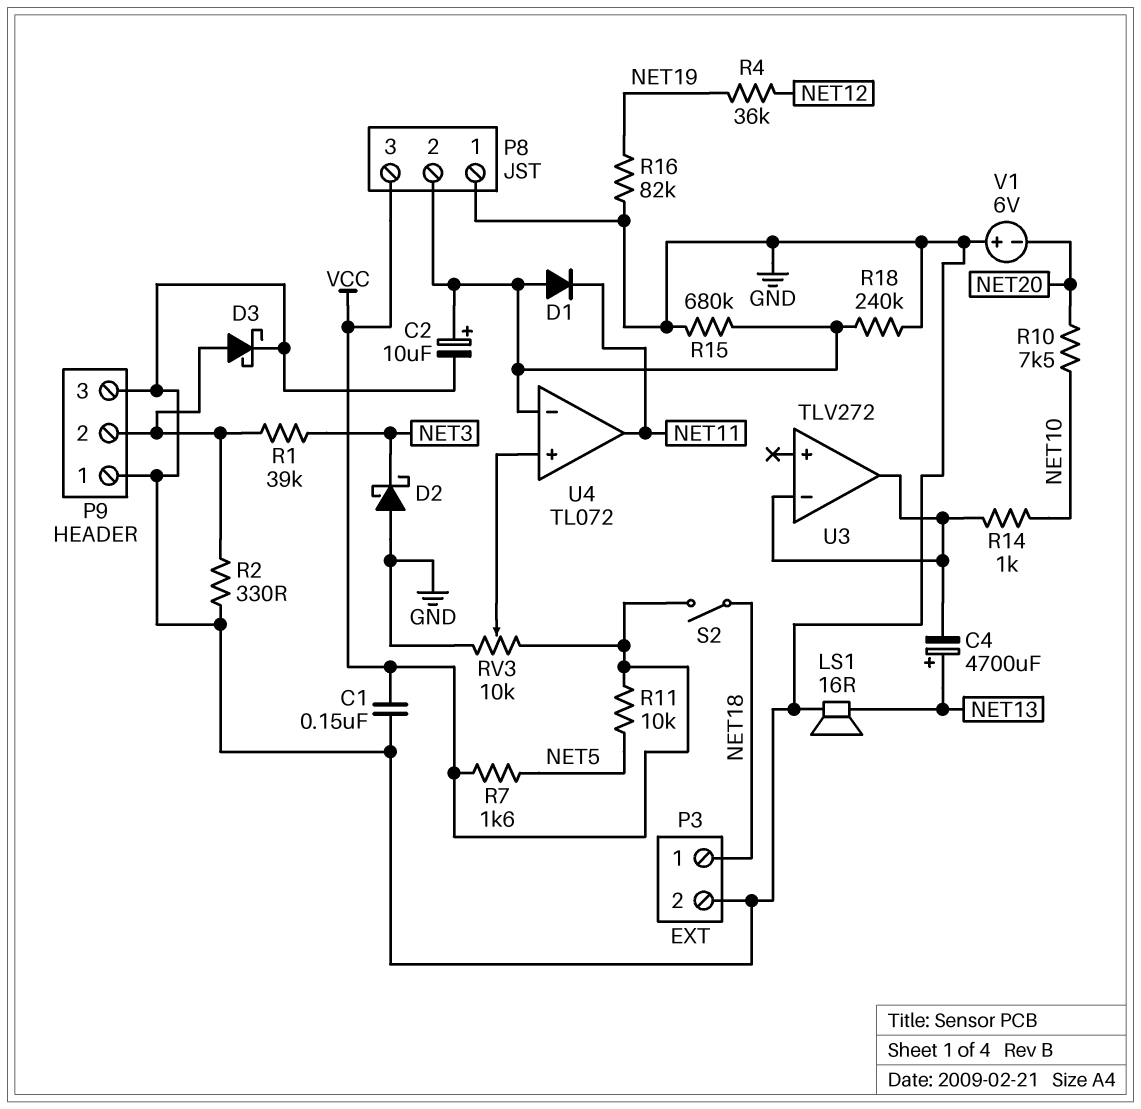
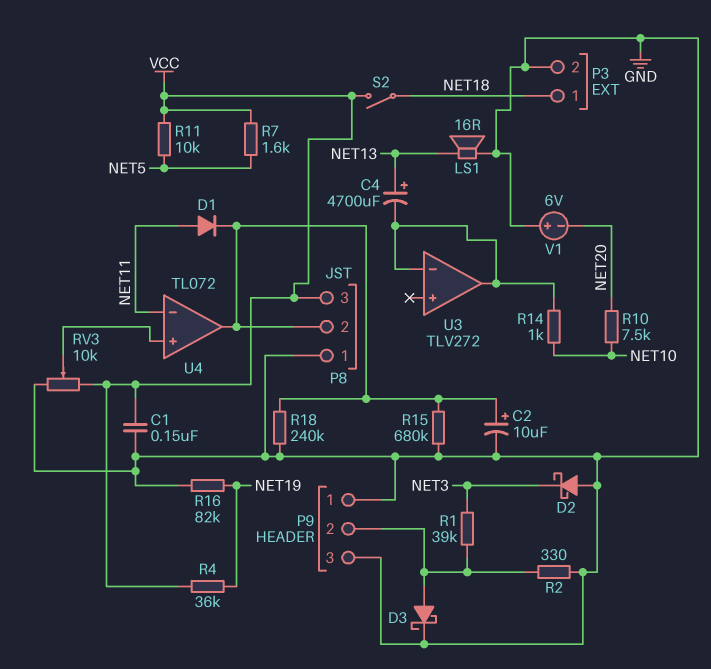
D1: diode (A P8/2, K NET11) -> diode (A NET11, K P8/2)
R4: 36k (NET12, NET19) -> 36k (NET19, VCC)
U4 pin in-: P8/2 -> NET11
U4 pin out: NET11 -> P8/2

